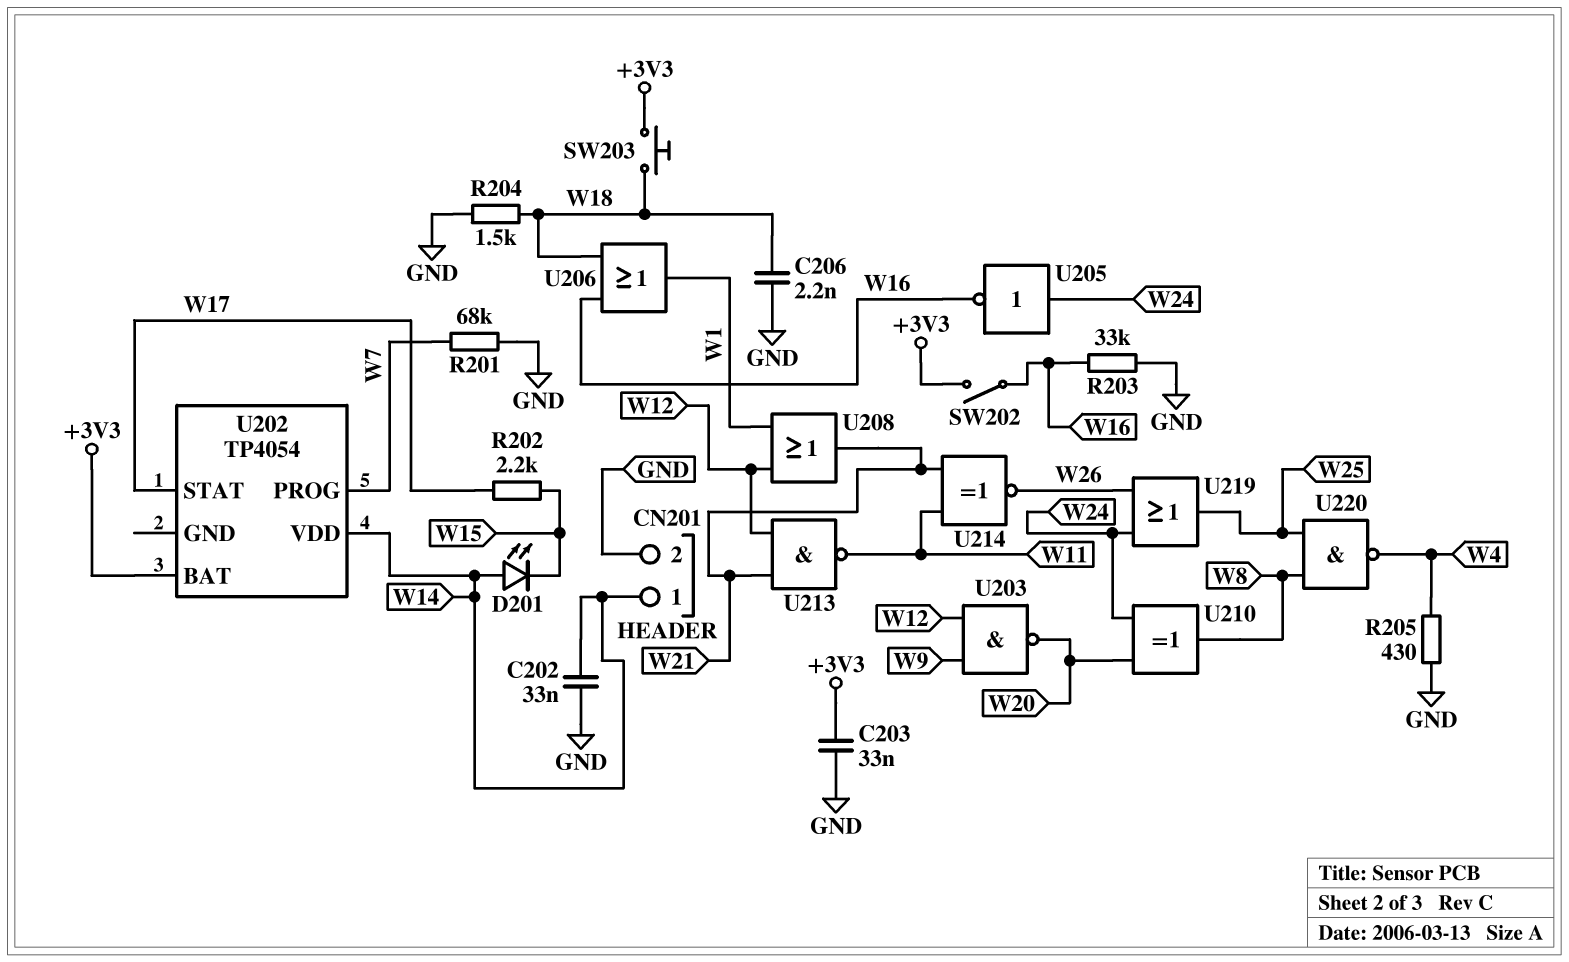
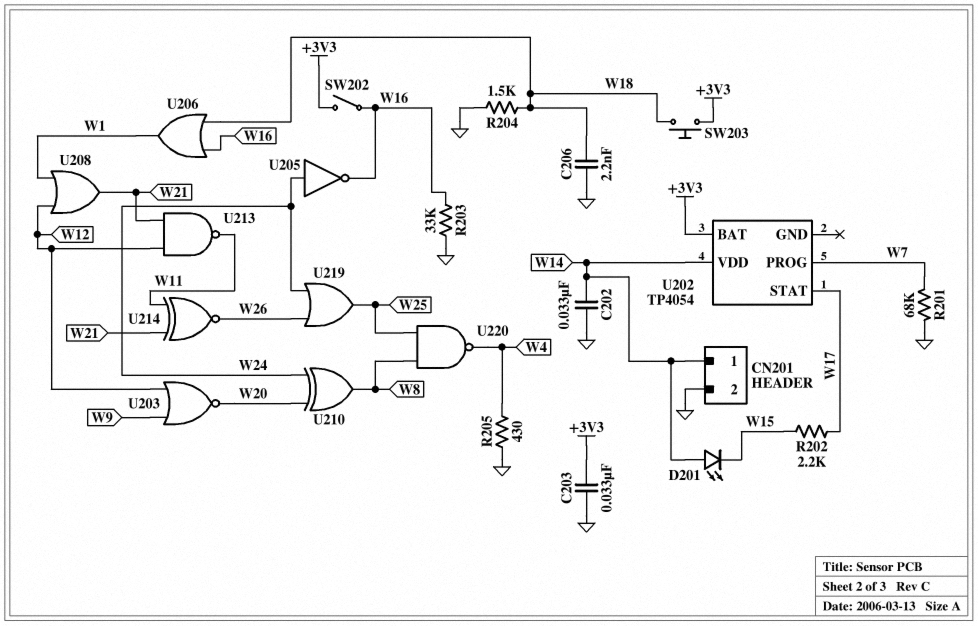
U203: NAND (in W9, in W12, out W20) -> NOR (in W9, in W12, out W20)

